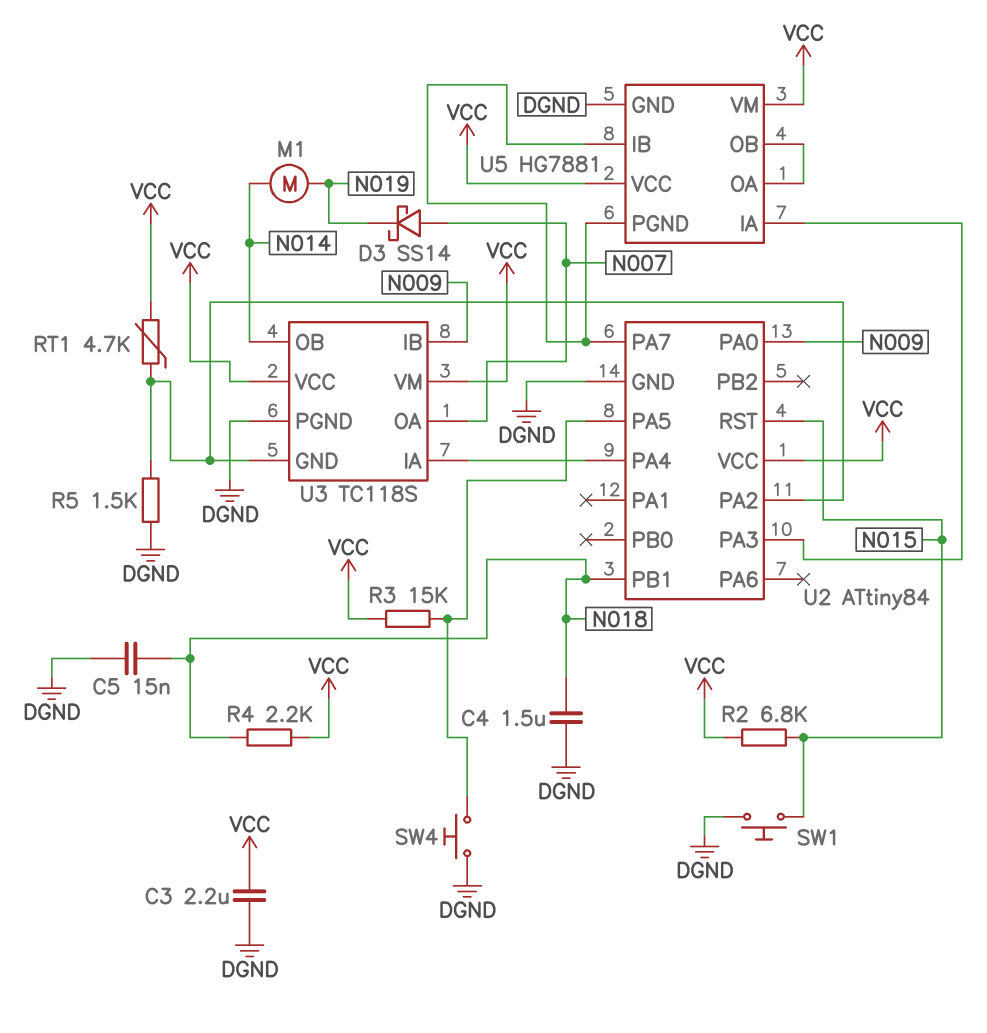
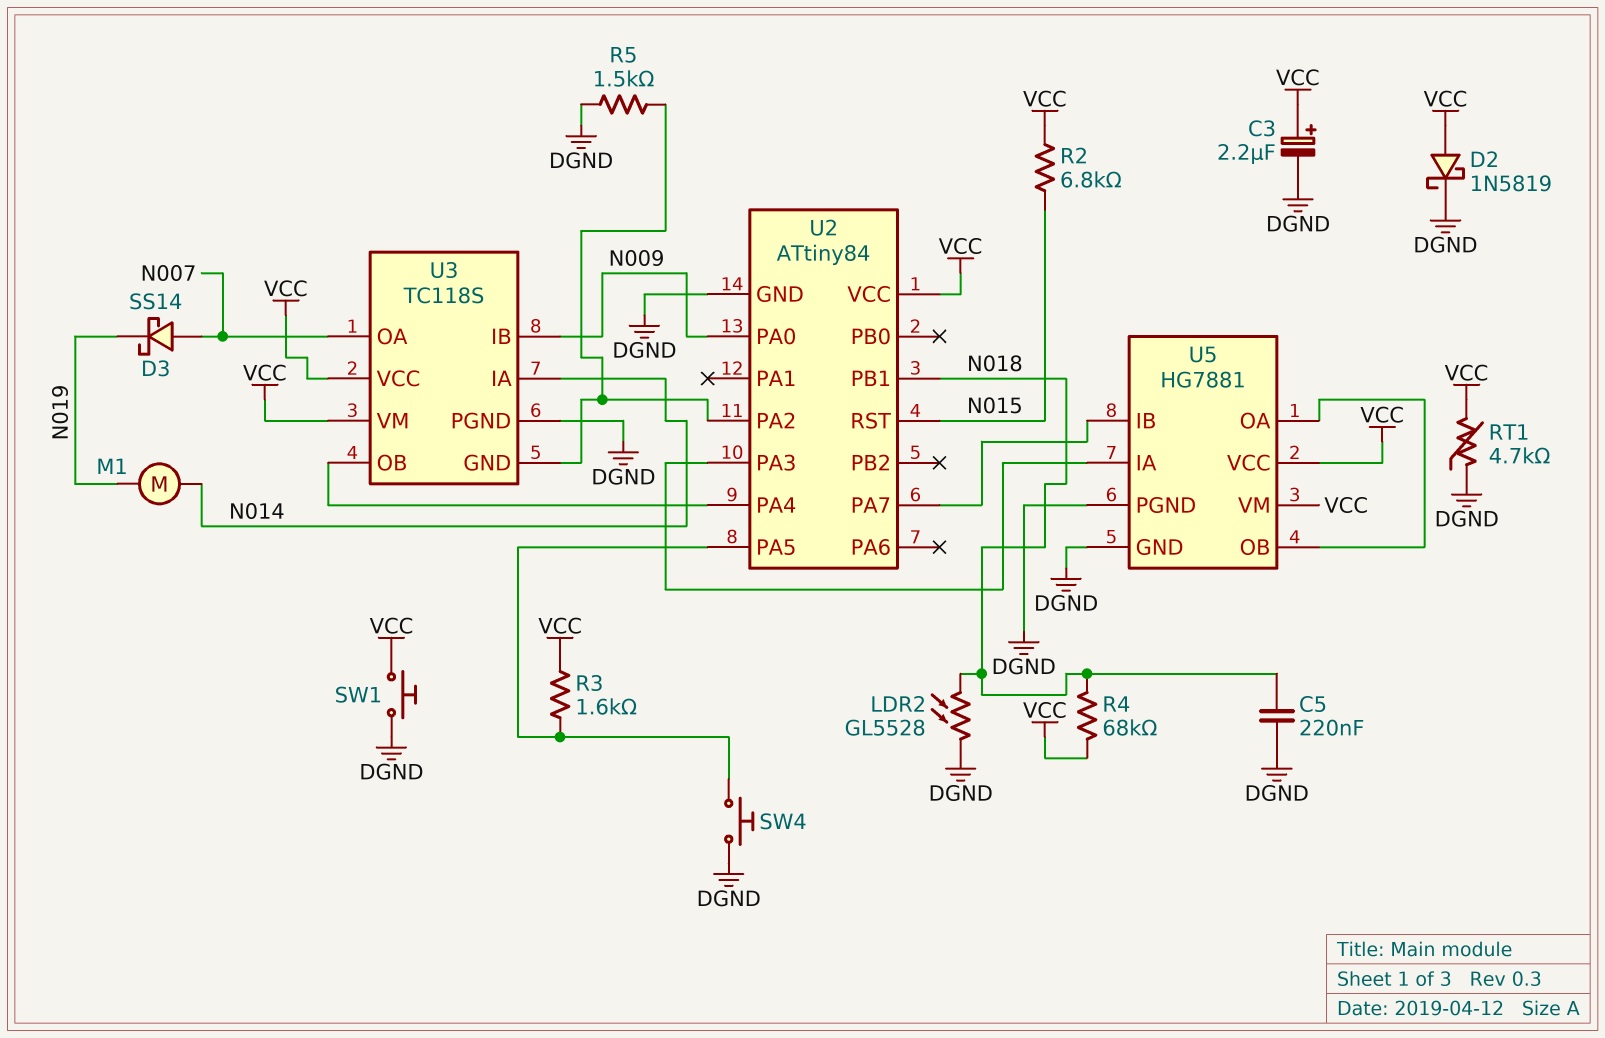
C3: 2.2uF (DGND, VCC) -> 2.2uF (plus VCC, minus DGND)
C4: 1.5uF (DGND, N018) -> none
C5: 15nF (DGND, N018) -> 220nF (DGND, N018)
D2: none -> schottky 1N5819 (A VCC, K DGND)
LDR2: none -> GL5528 (DGND, N018)
R3: 15k (U2/PA5, VCC) -> 1.6k (U2/PA5, VCC)
R4: 2.2k (N018, VCC) -> 68k (N018, VCC)
RT1: 4.7k (U2/PA2, VCC) -> 4.7k (DGND, VCC)
SW1: button (DGND, N015) -> button (DGND, VCC)
U3 pin IA: U2/PA4 -> N014
U3 pin OB: N014 -> U2/PA4
U5 pin PGND: U2/PA7 -> DGND

